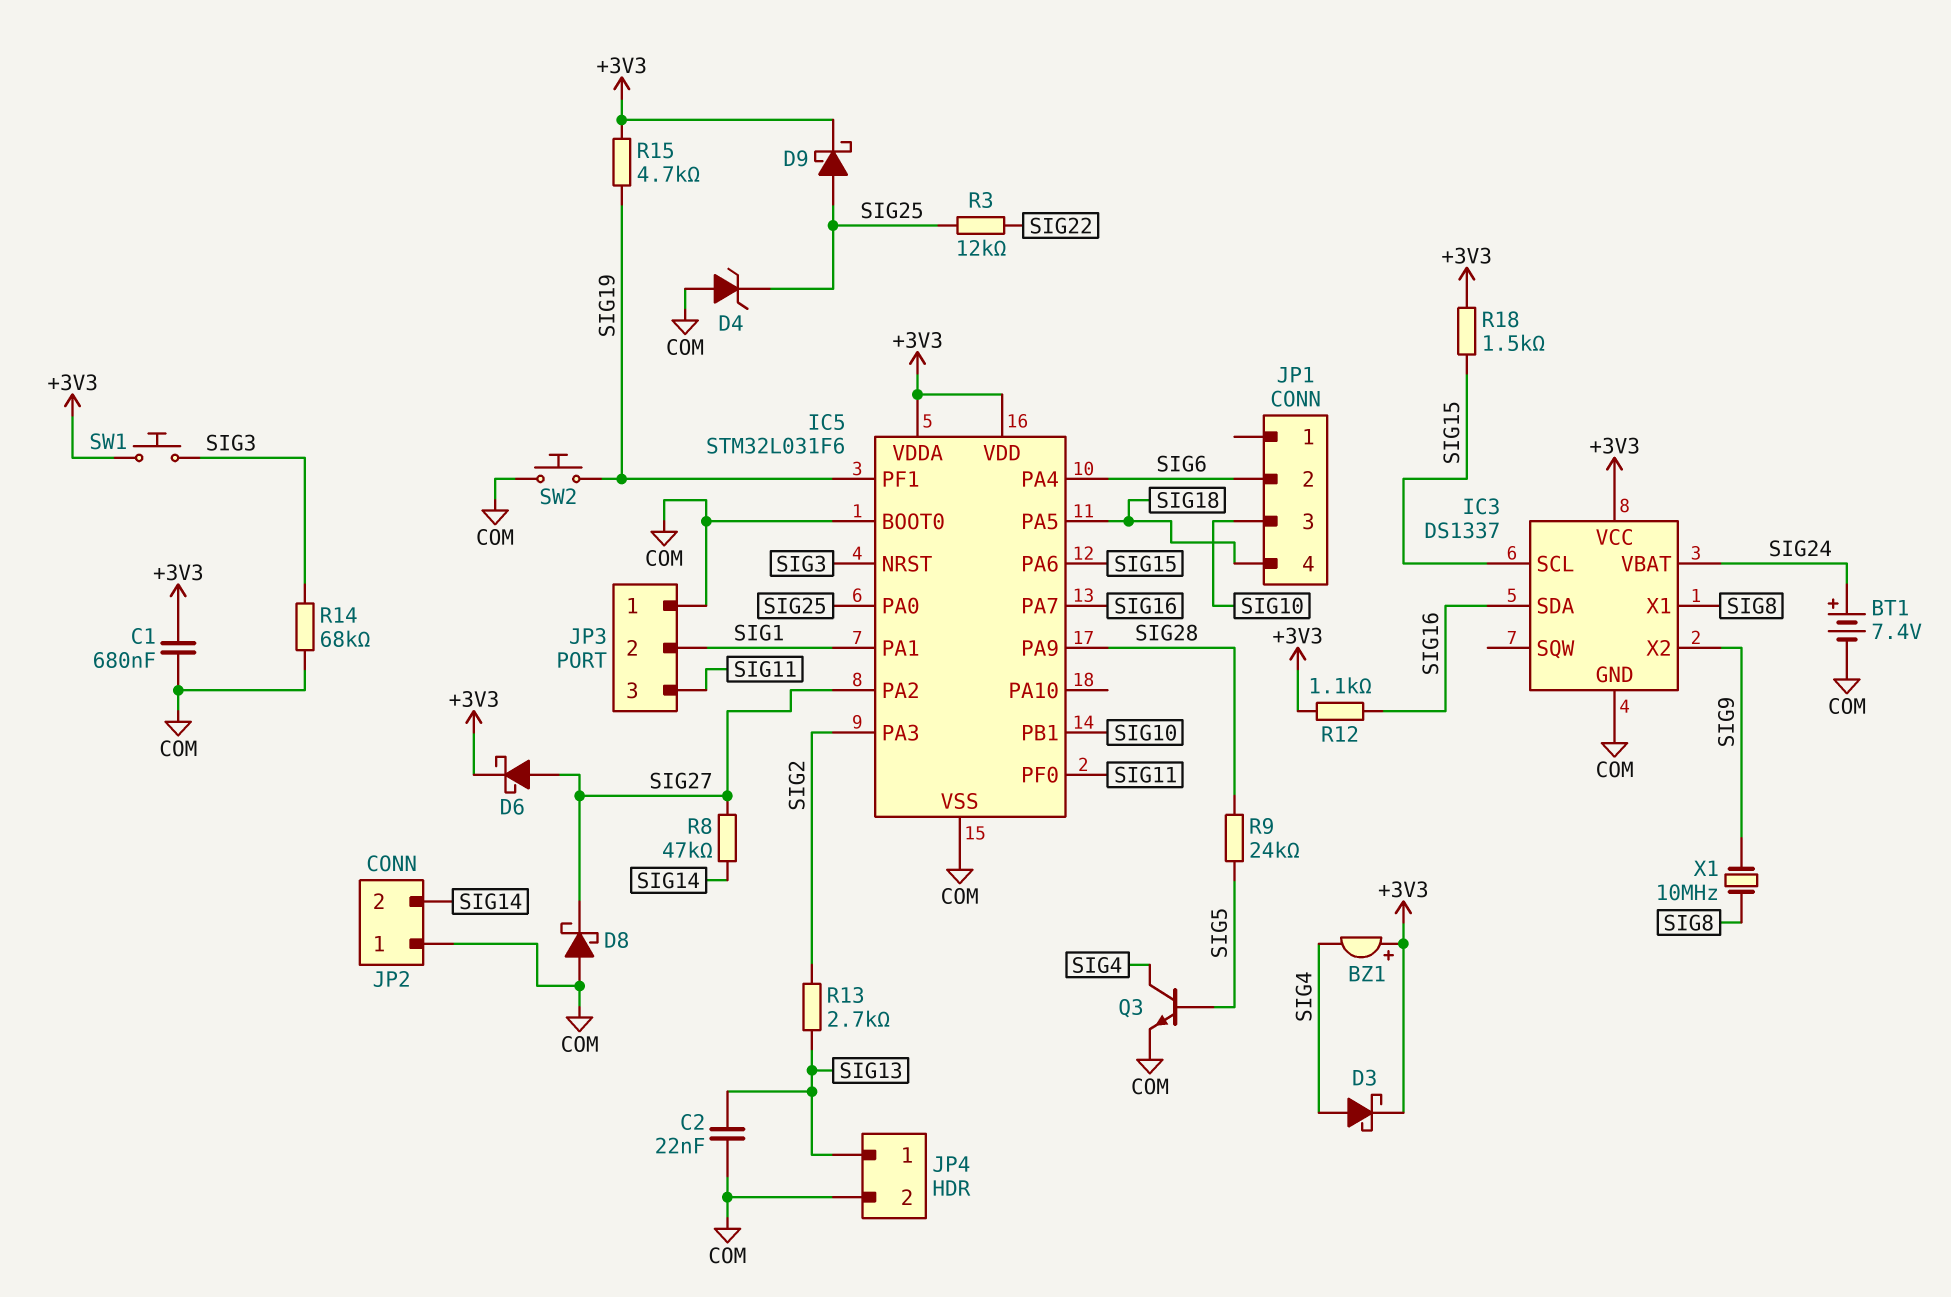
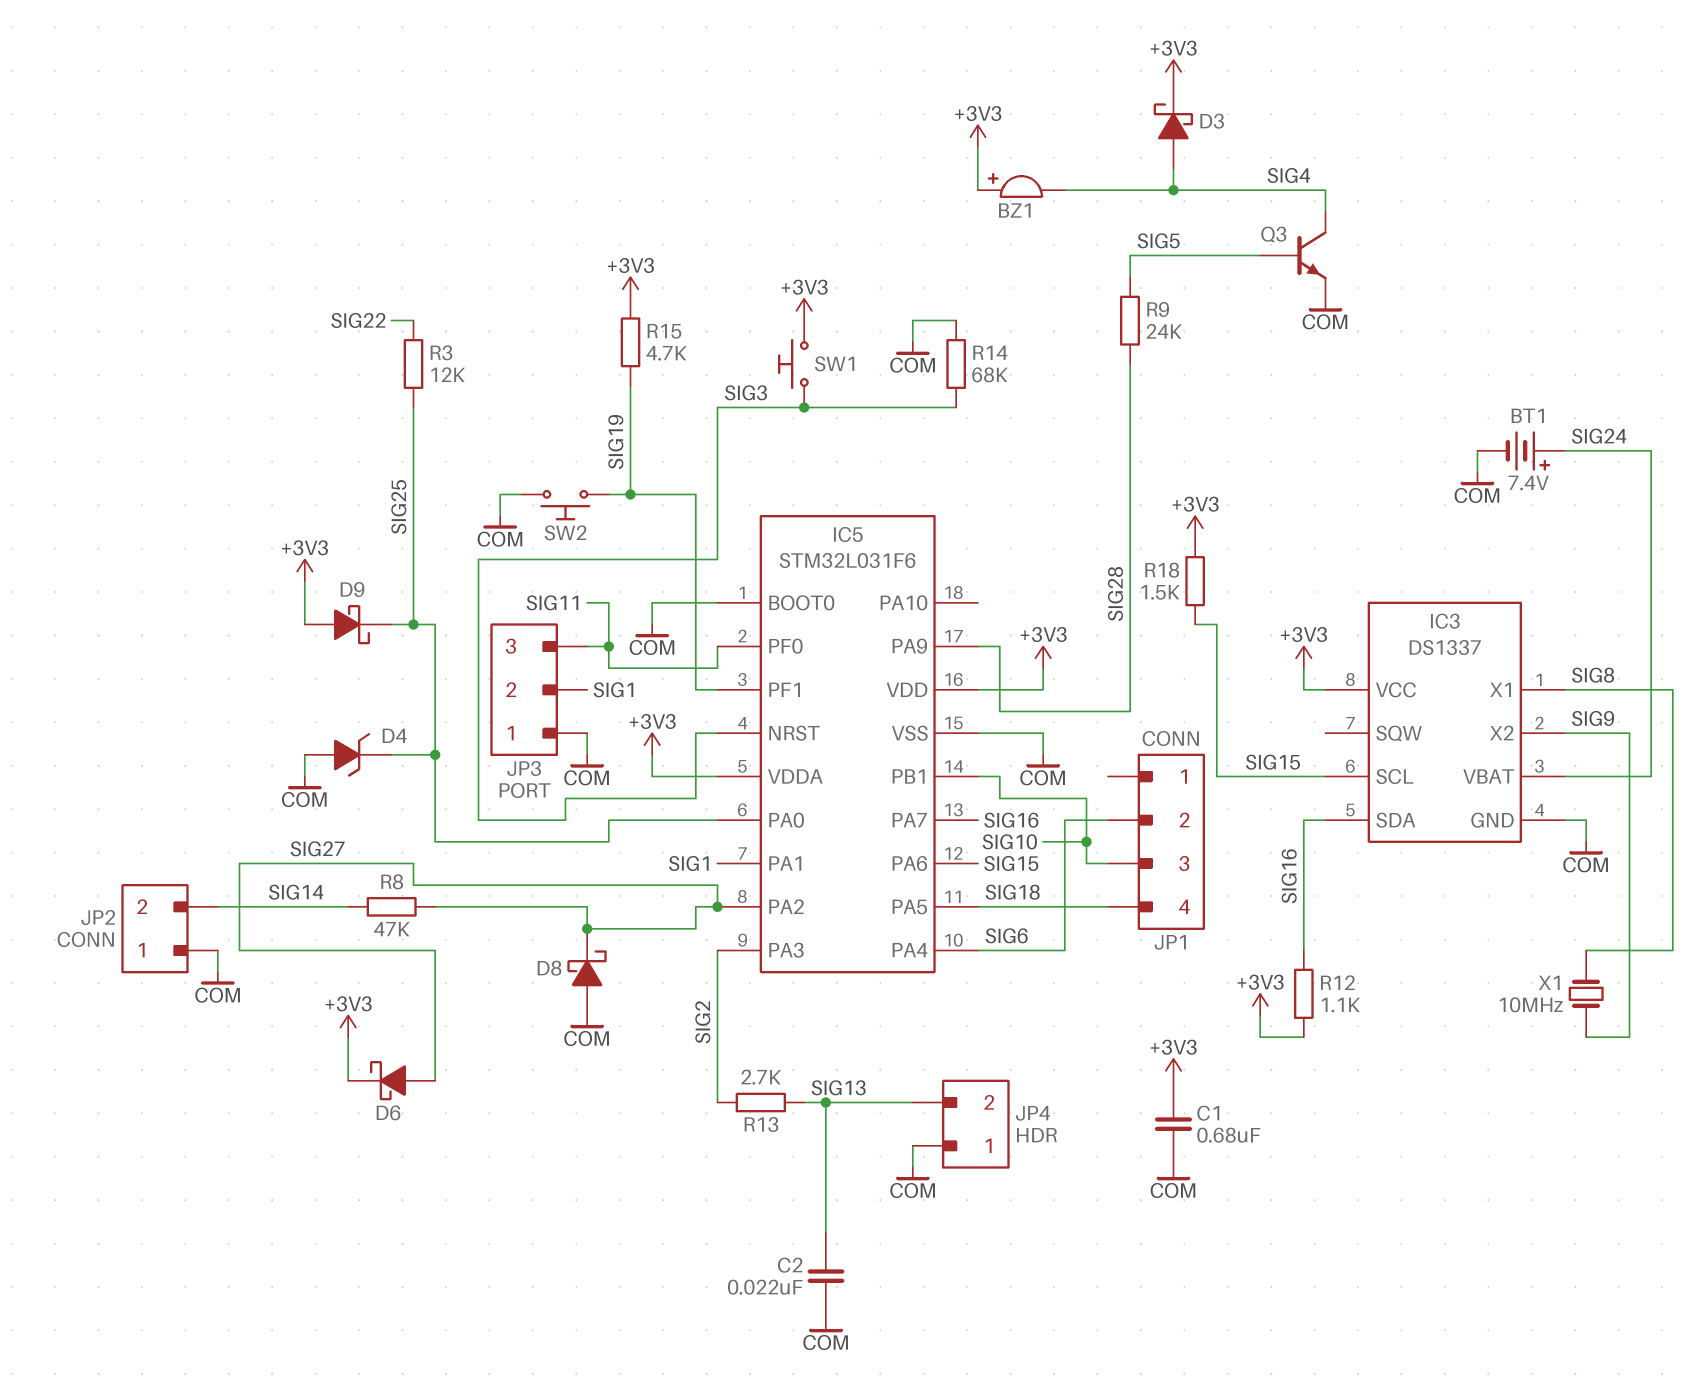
D9: schottky (A SIG25, K +3V3) -> schottky (A +3V3, K SIG25)
JP4 pin 1: SIG13 -> COM
JP4 pin 2: COM -> SIG13

